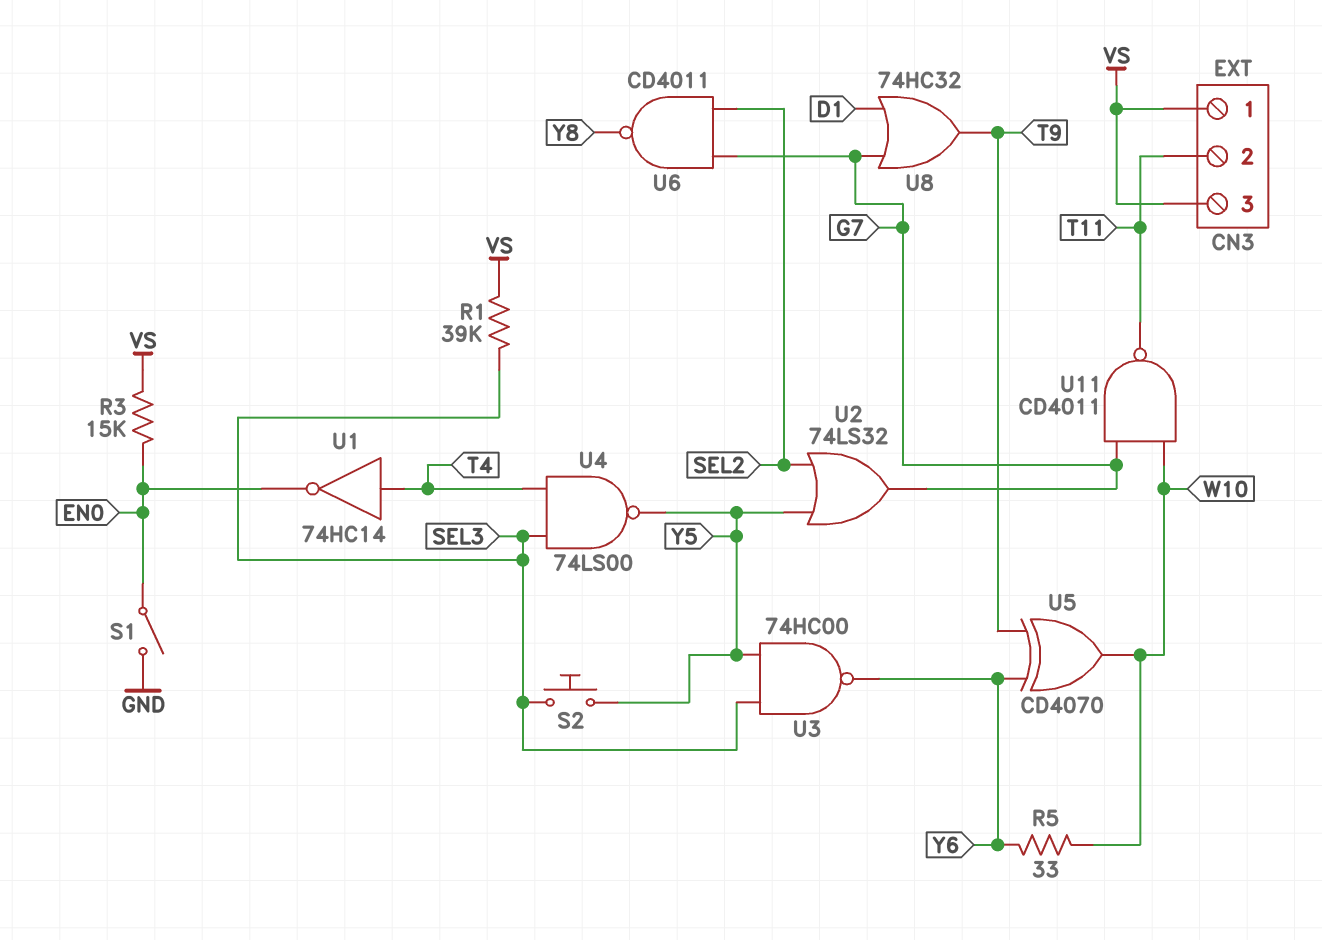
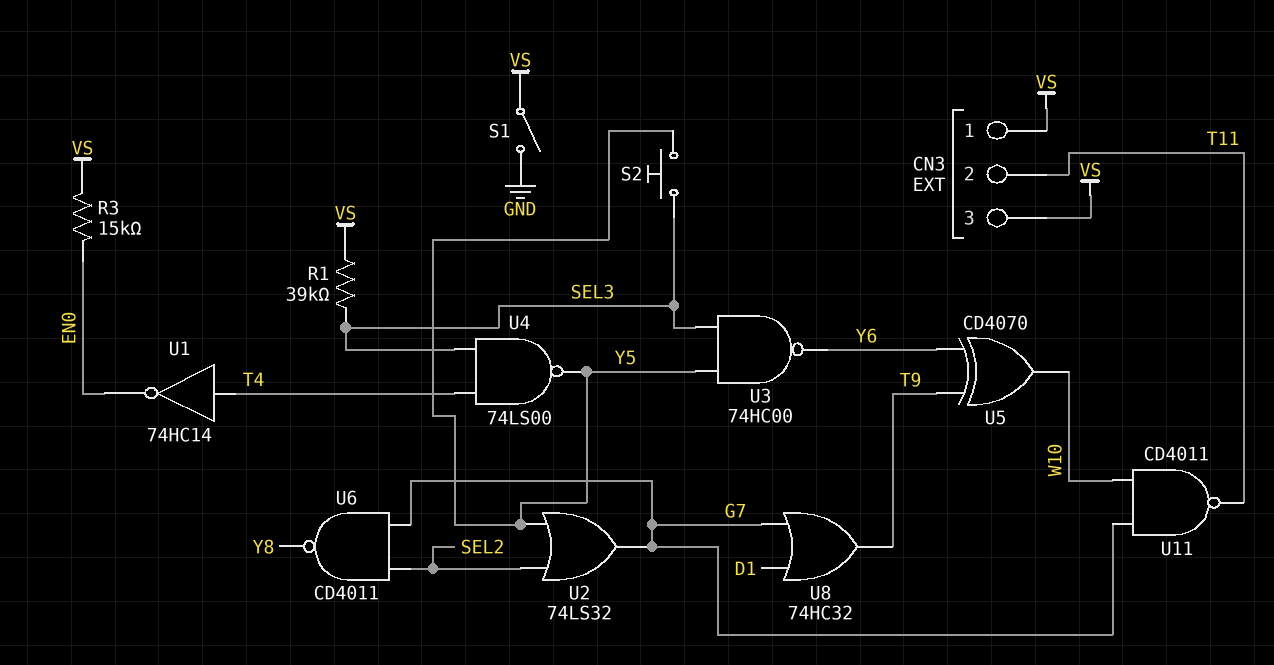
R5: 33 (W10, Y6) -> none
S1: switch (EN0, GND) -> switch (GND, VS)

